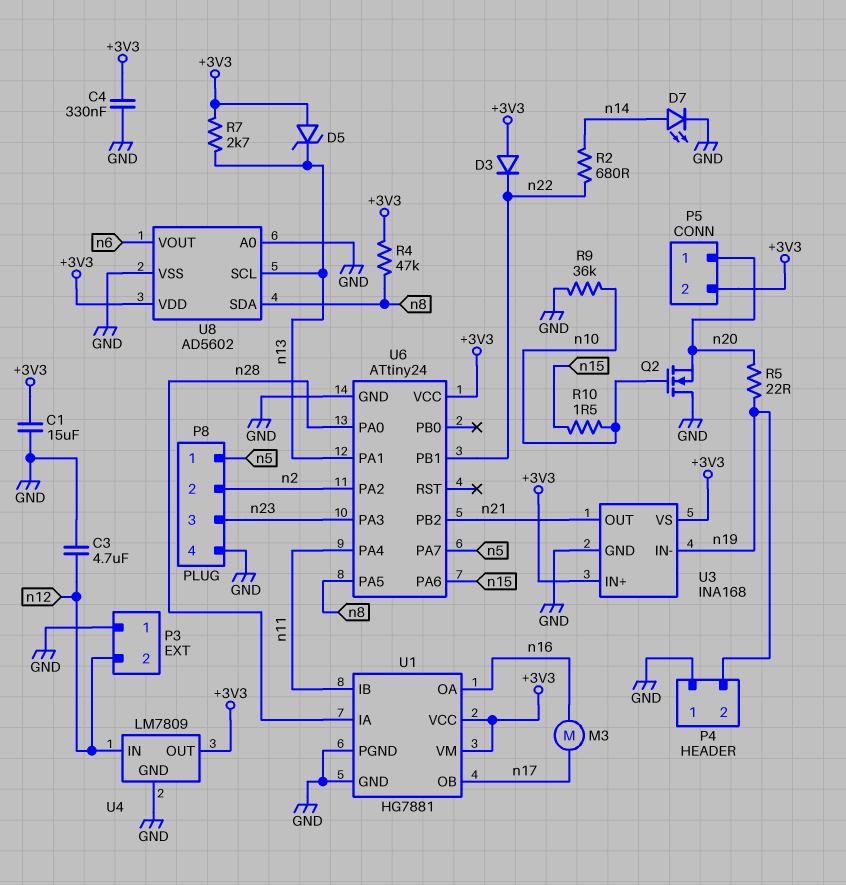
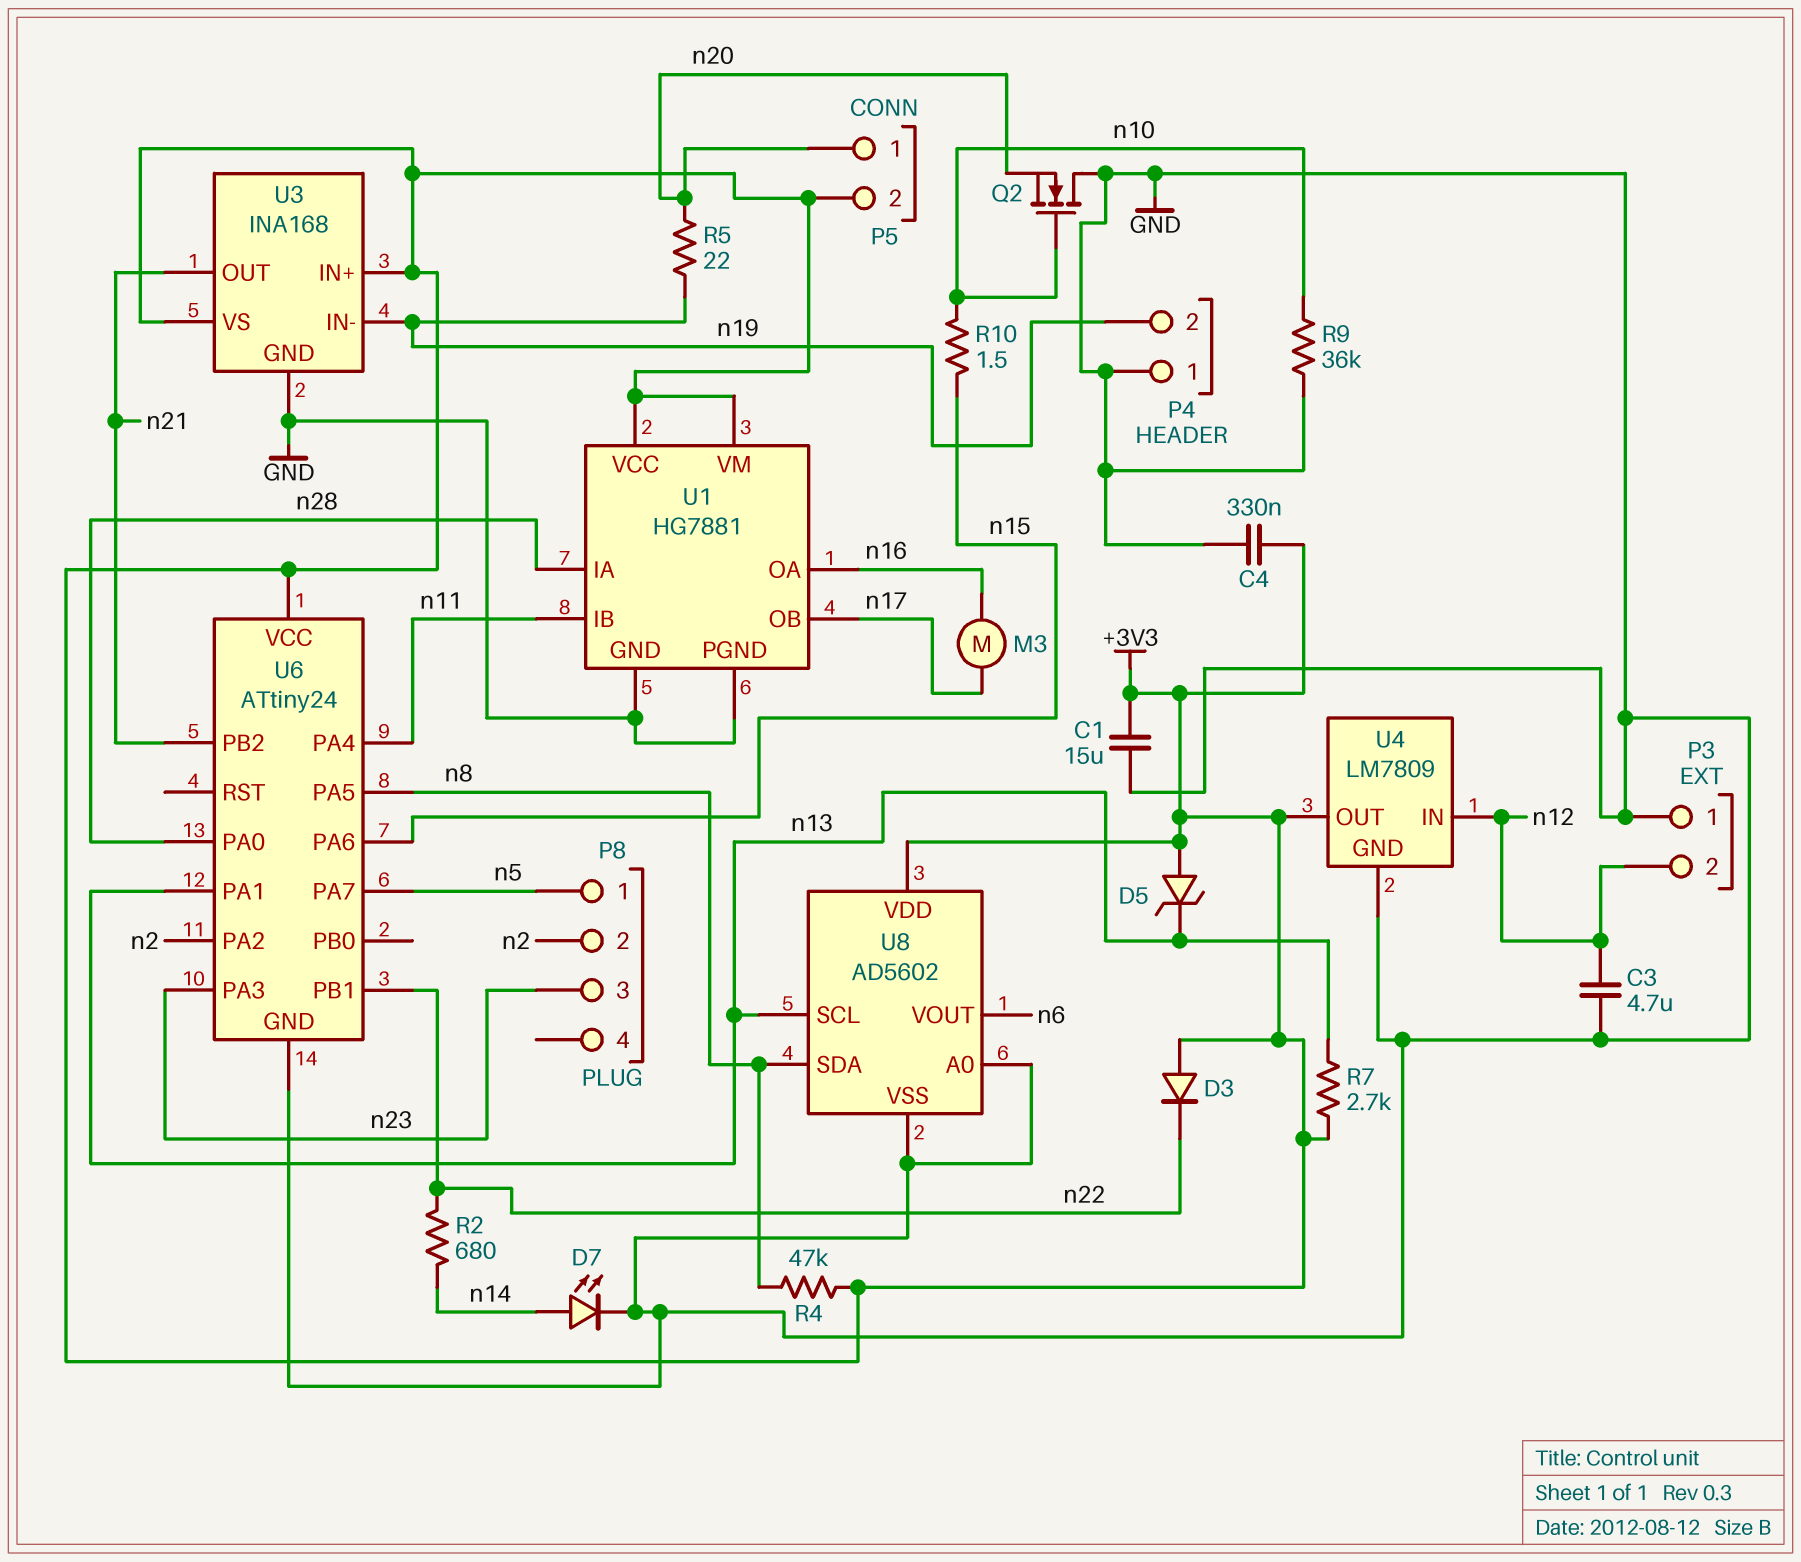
P8 pin 4: GND -> none

